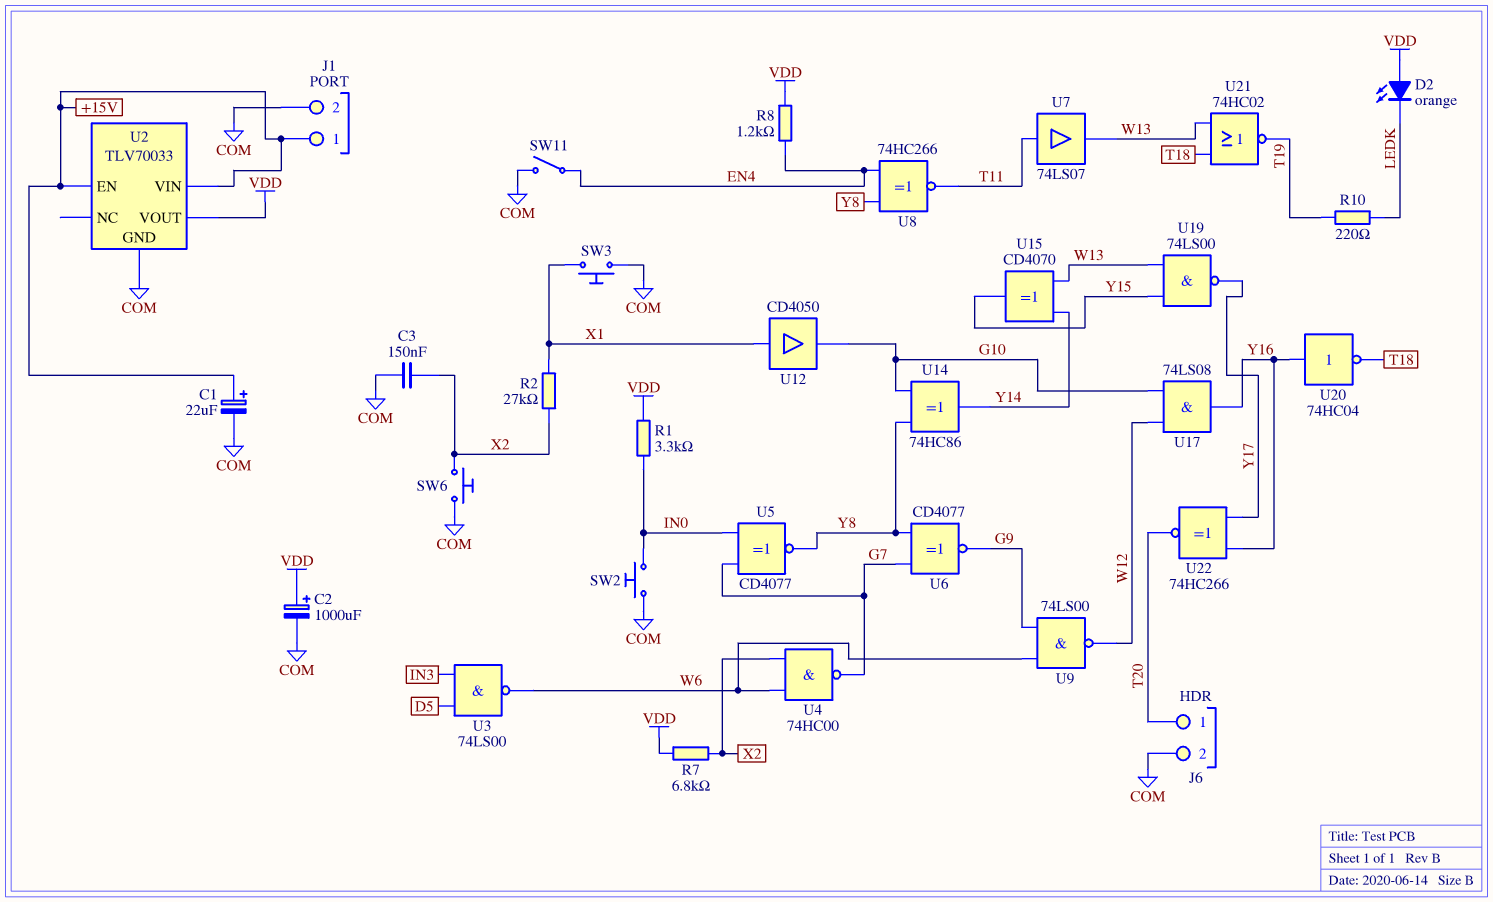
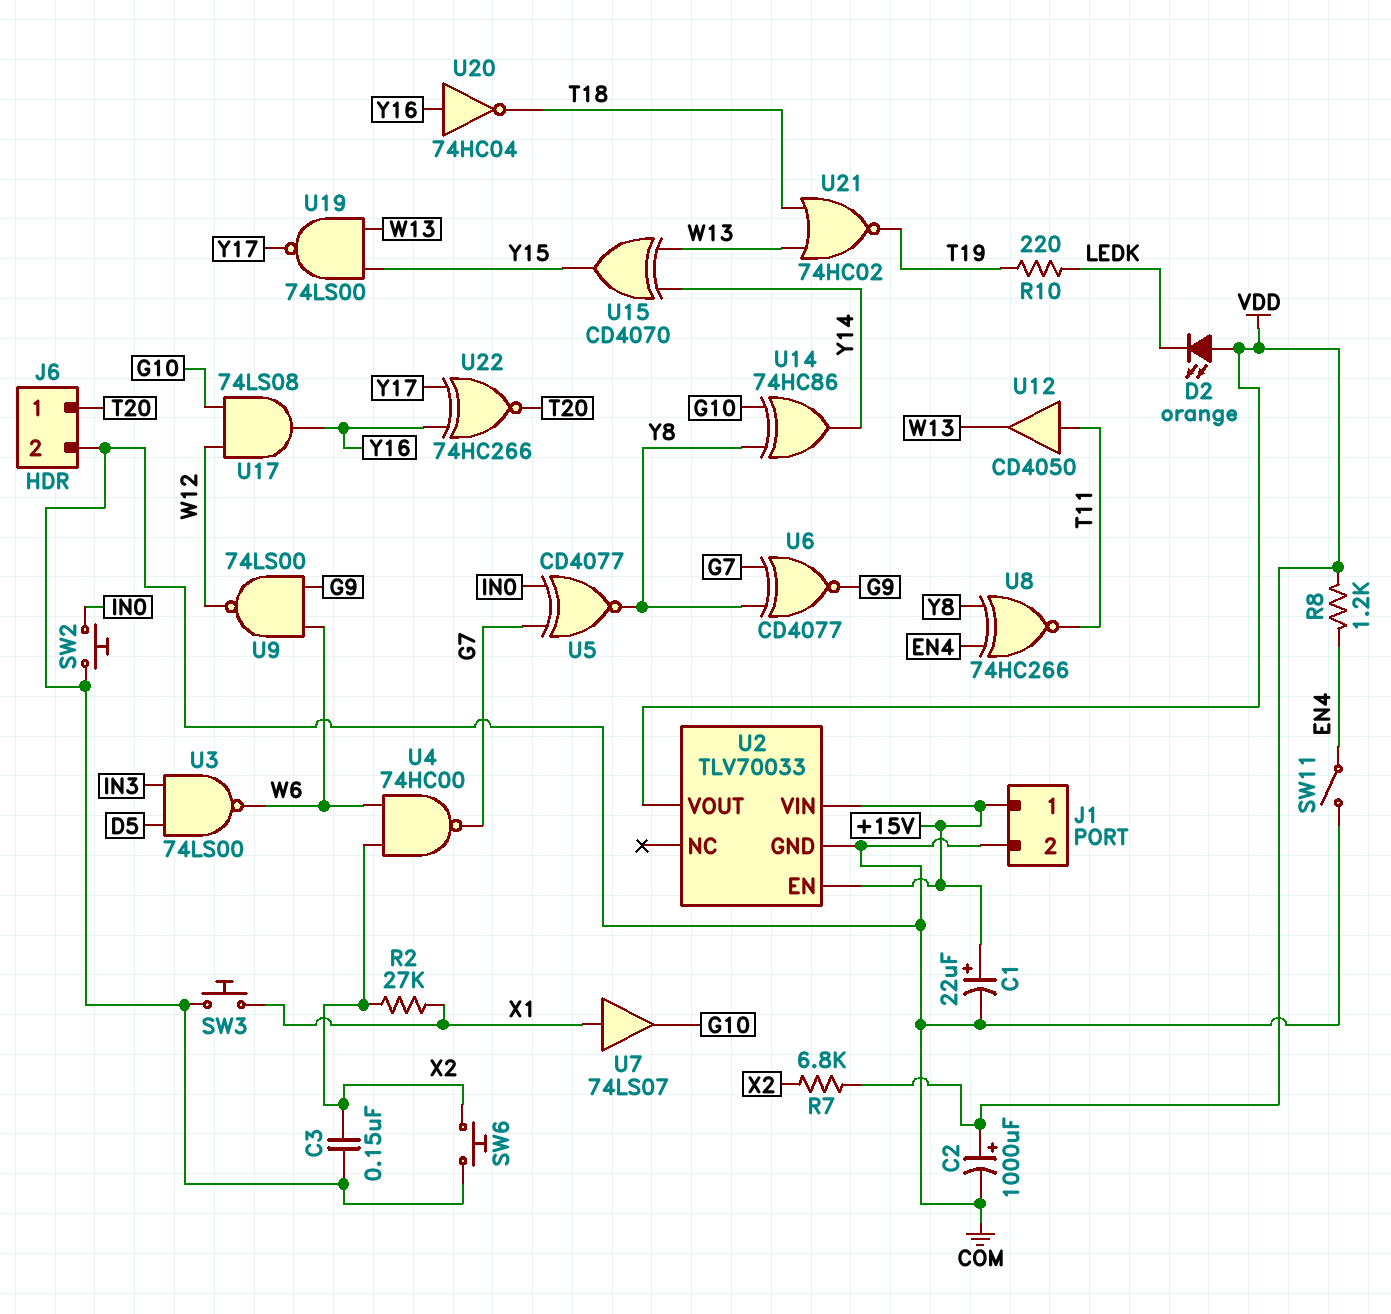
R1: 3.3k (IN0, VDD) -> none
U7: buffer 74LS07 (in T11, out W13) -> buffer 74LS07 (in X1, out G10)
U12: buffer CD4050 (in X1, out G10) -> buffer CD4050 (in T11, out W13)

